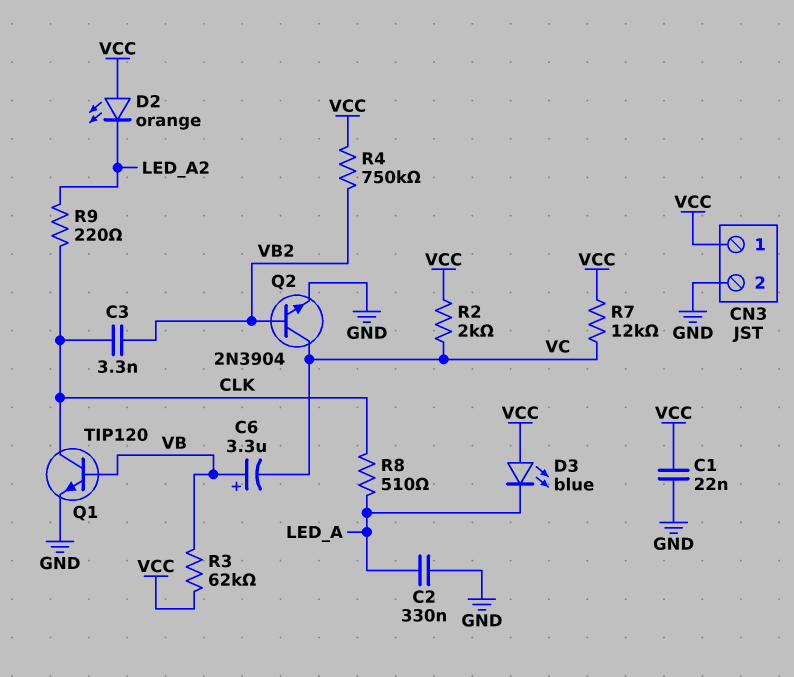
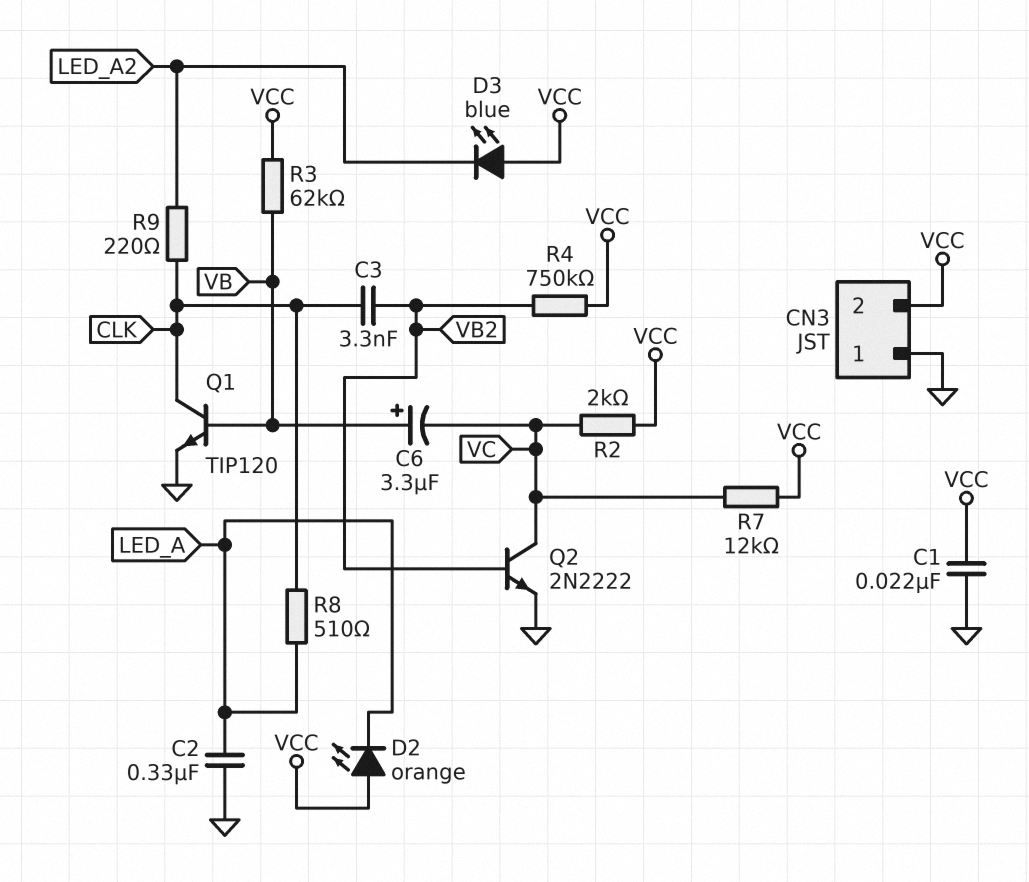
CN3 pin 1: VCC -> GND
CN3 pin 2: GND -> VCC
D2: LED orange (A VCC, K LED_A2) -> LED orange (A VCC, K LED_A)
D3: LED blue (A VCC, K LED_A) -> LED blue (A VCC, K LED_A2)
Q2: NPN 2N3904 (B VB2, C VC, E GND) -> NPN 2N2222 (B VB2, C VC, E GND)

